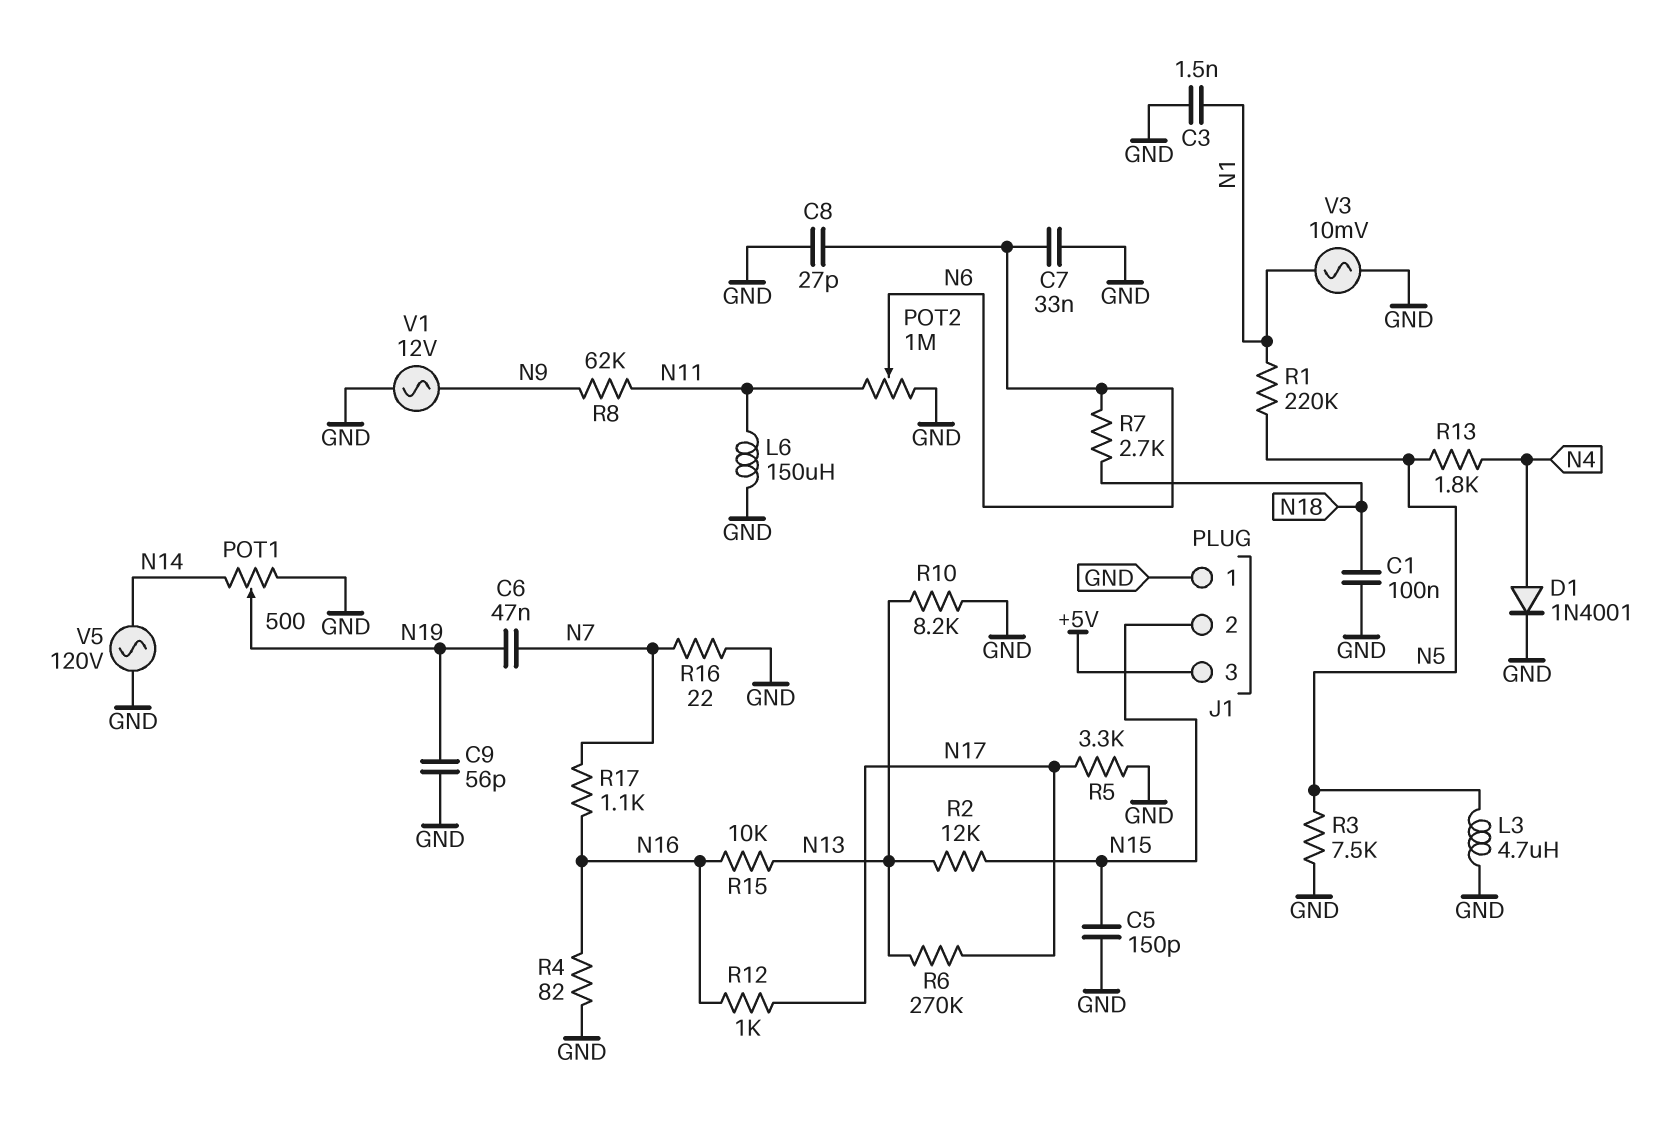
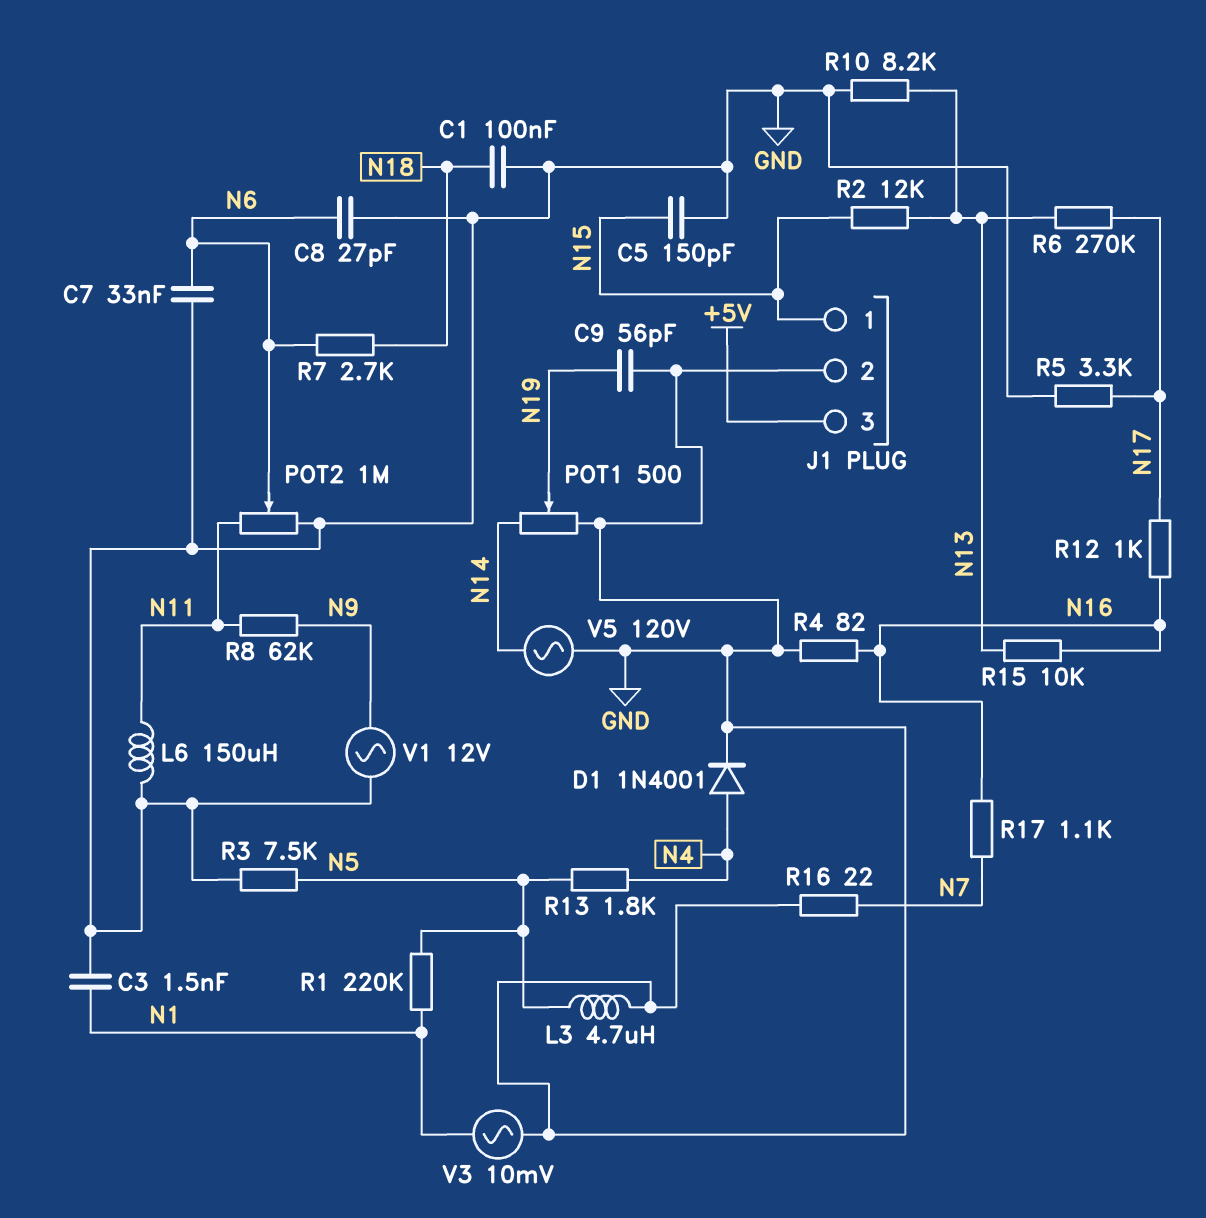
C6: 47nF (N7, N19) -> none
J1 pin 1: GND -> N15
J1 pin 2: N15 -> GND

